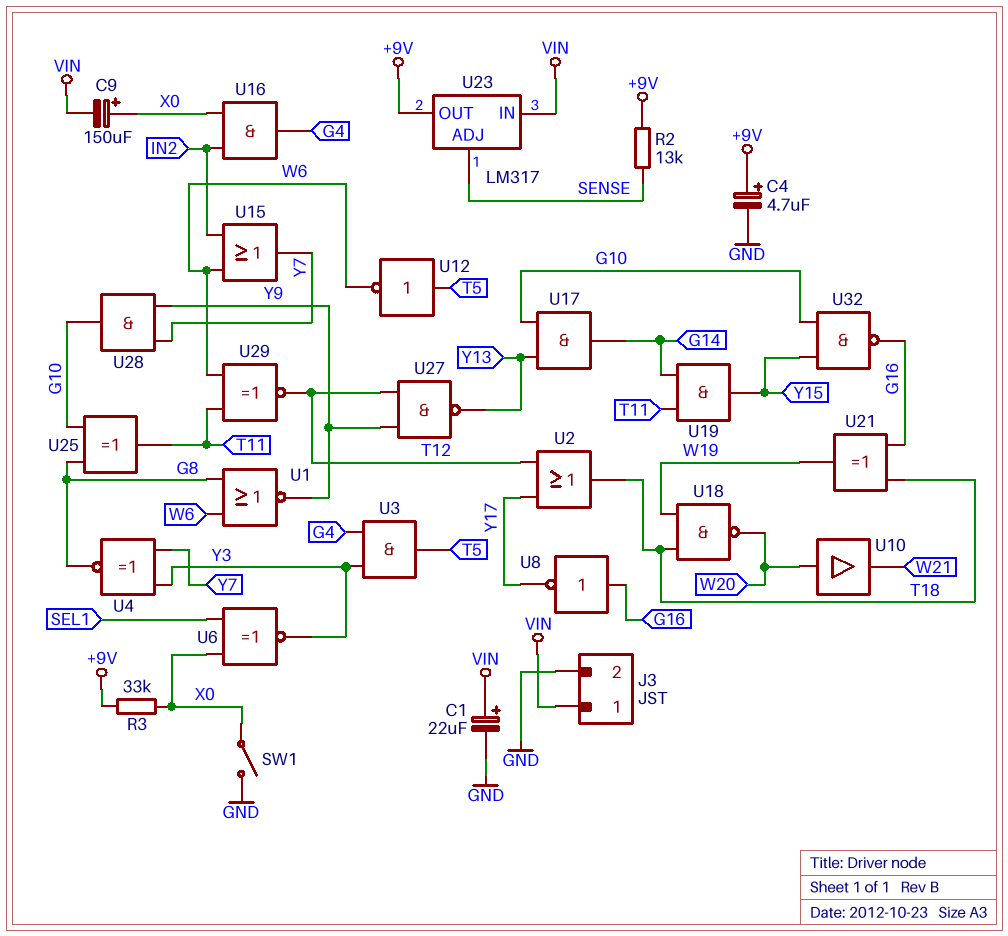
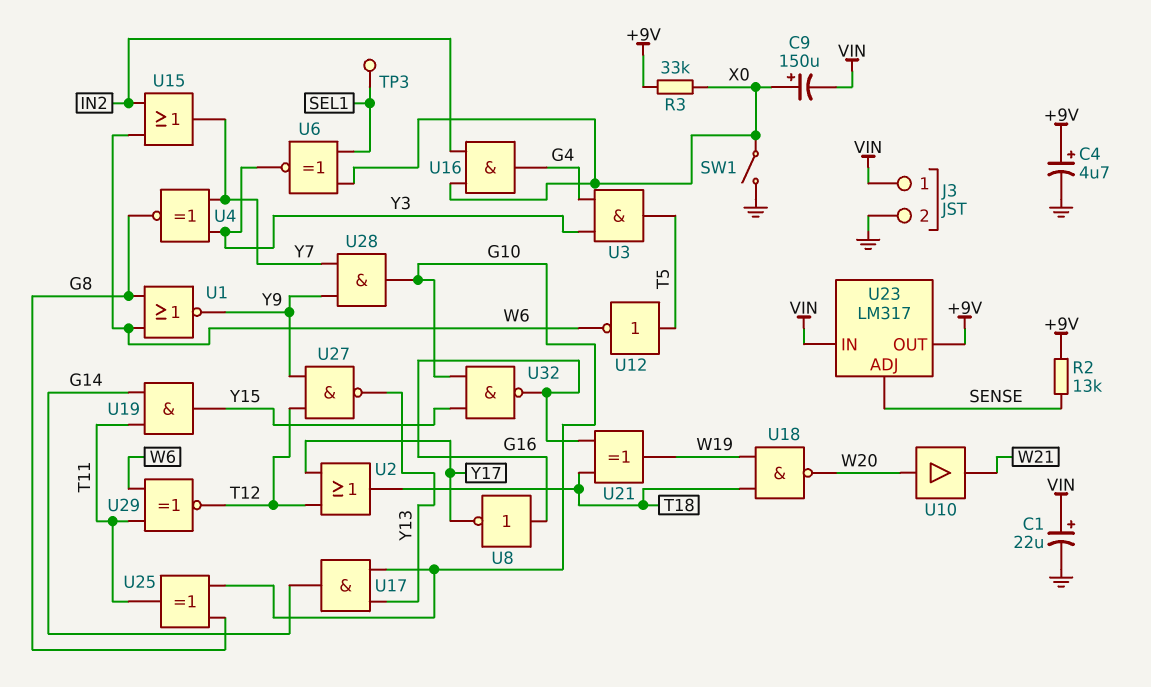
TP3: none -> test point (SEL1)

